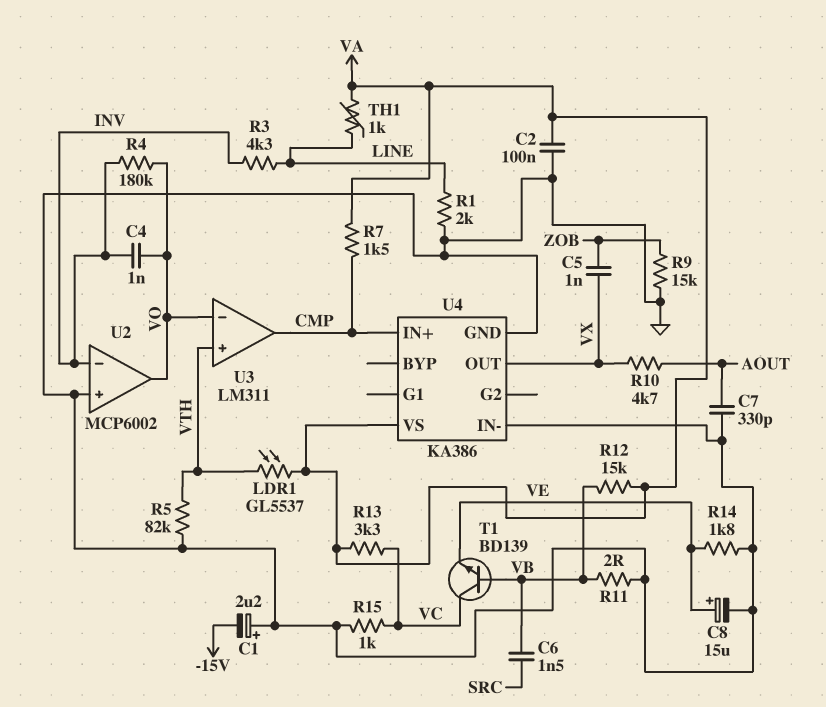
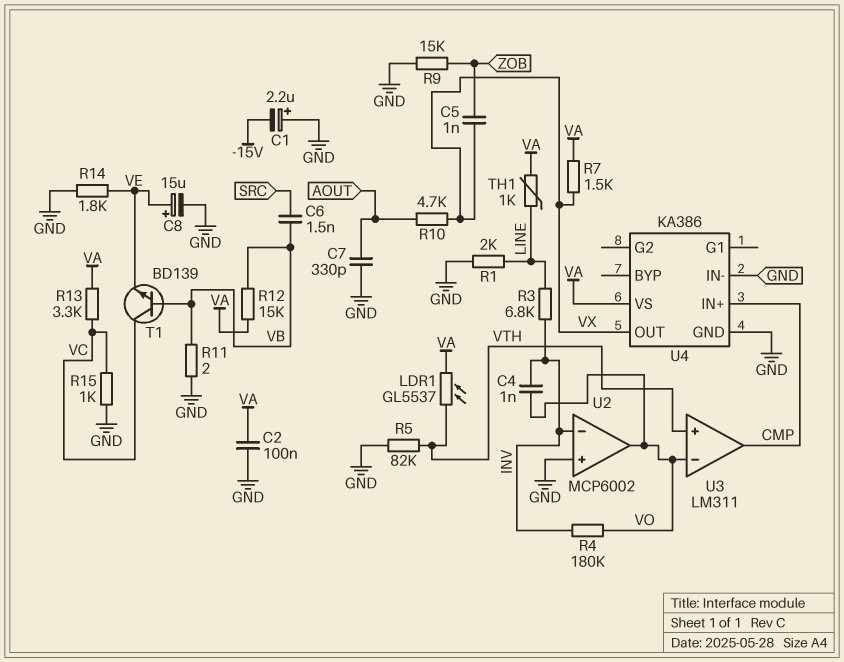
R3: 4.3k (INV, LINE) -> 6.8k (INV, LINE)
R7: 1.5k (CMP, VA) -> 1.5k (VA, VX)

